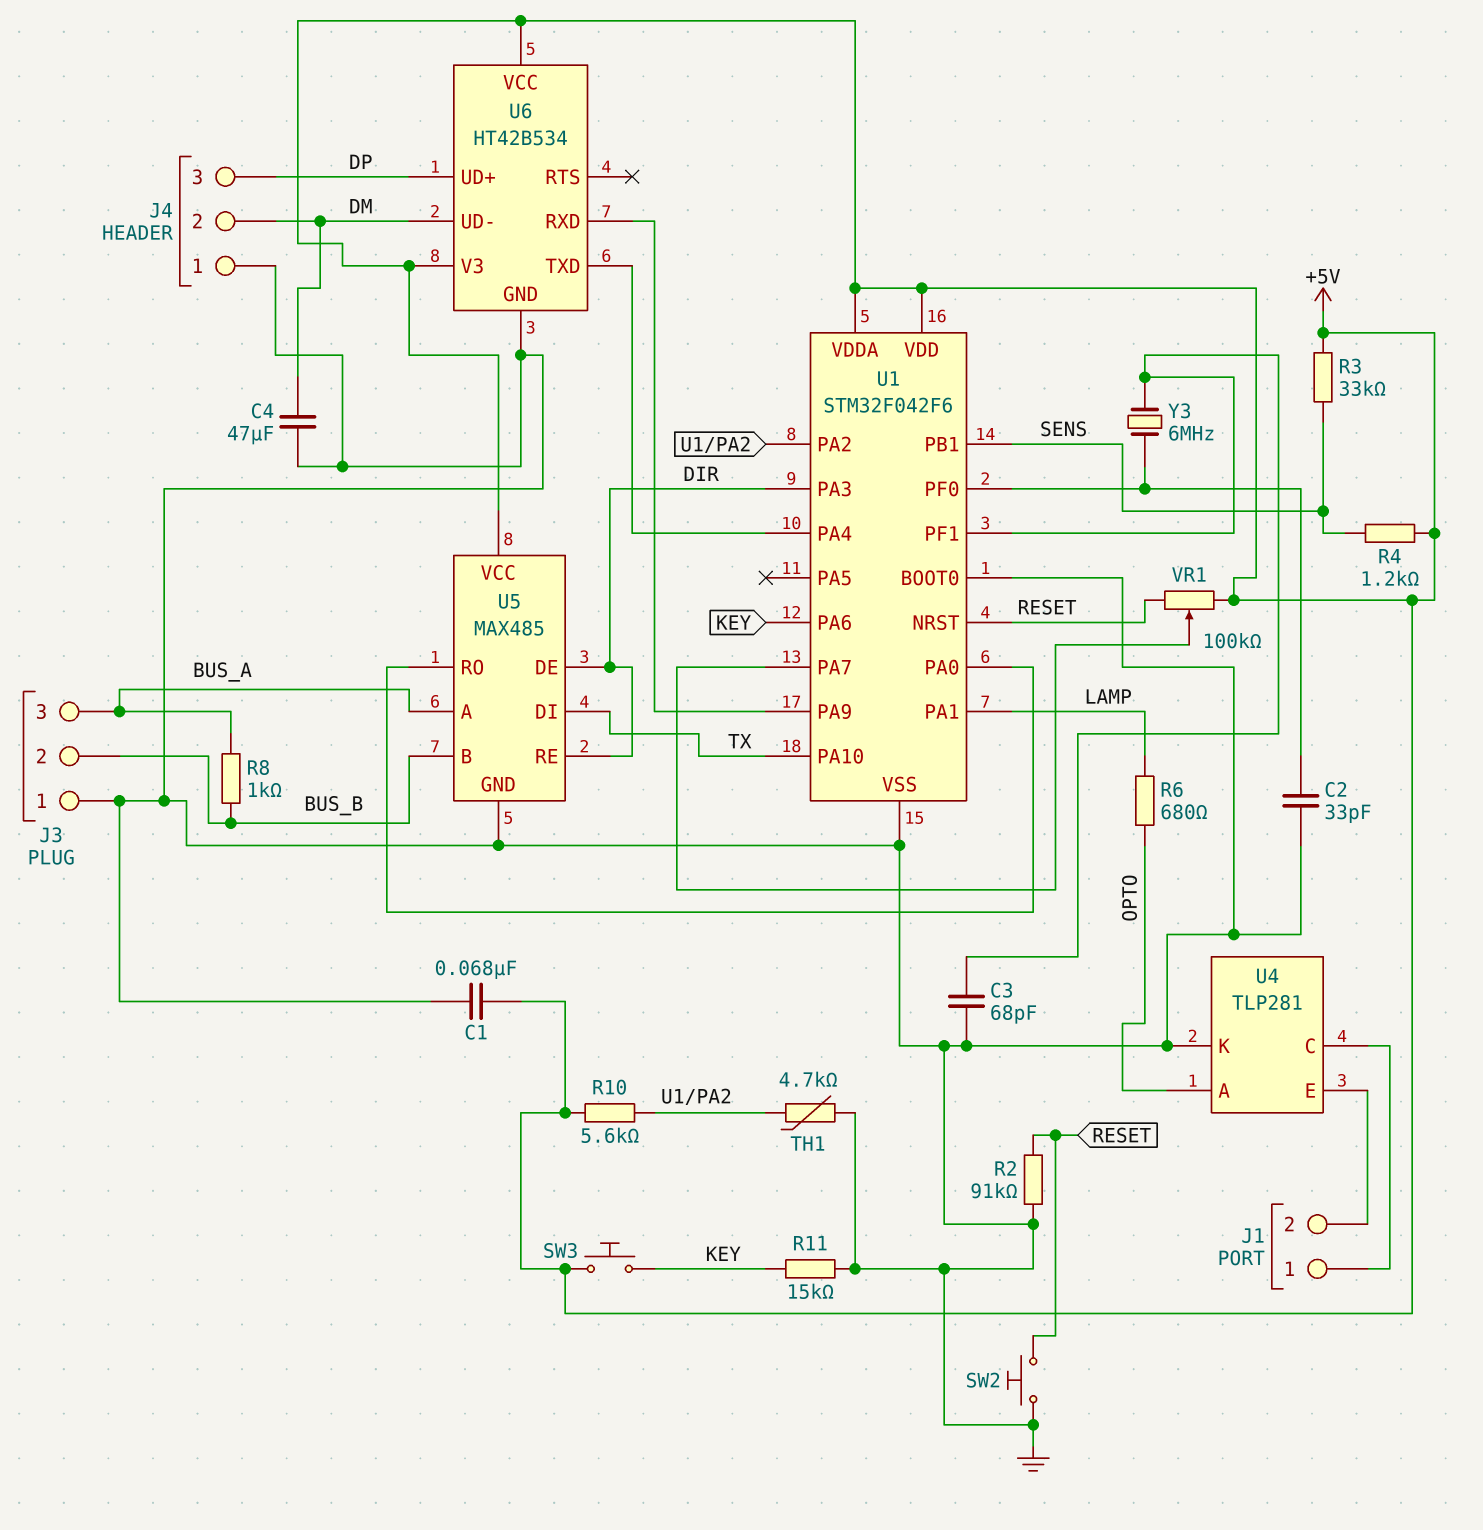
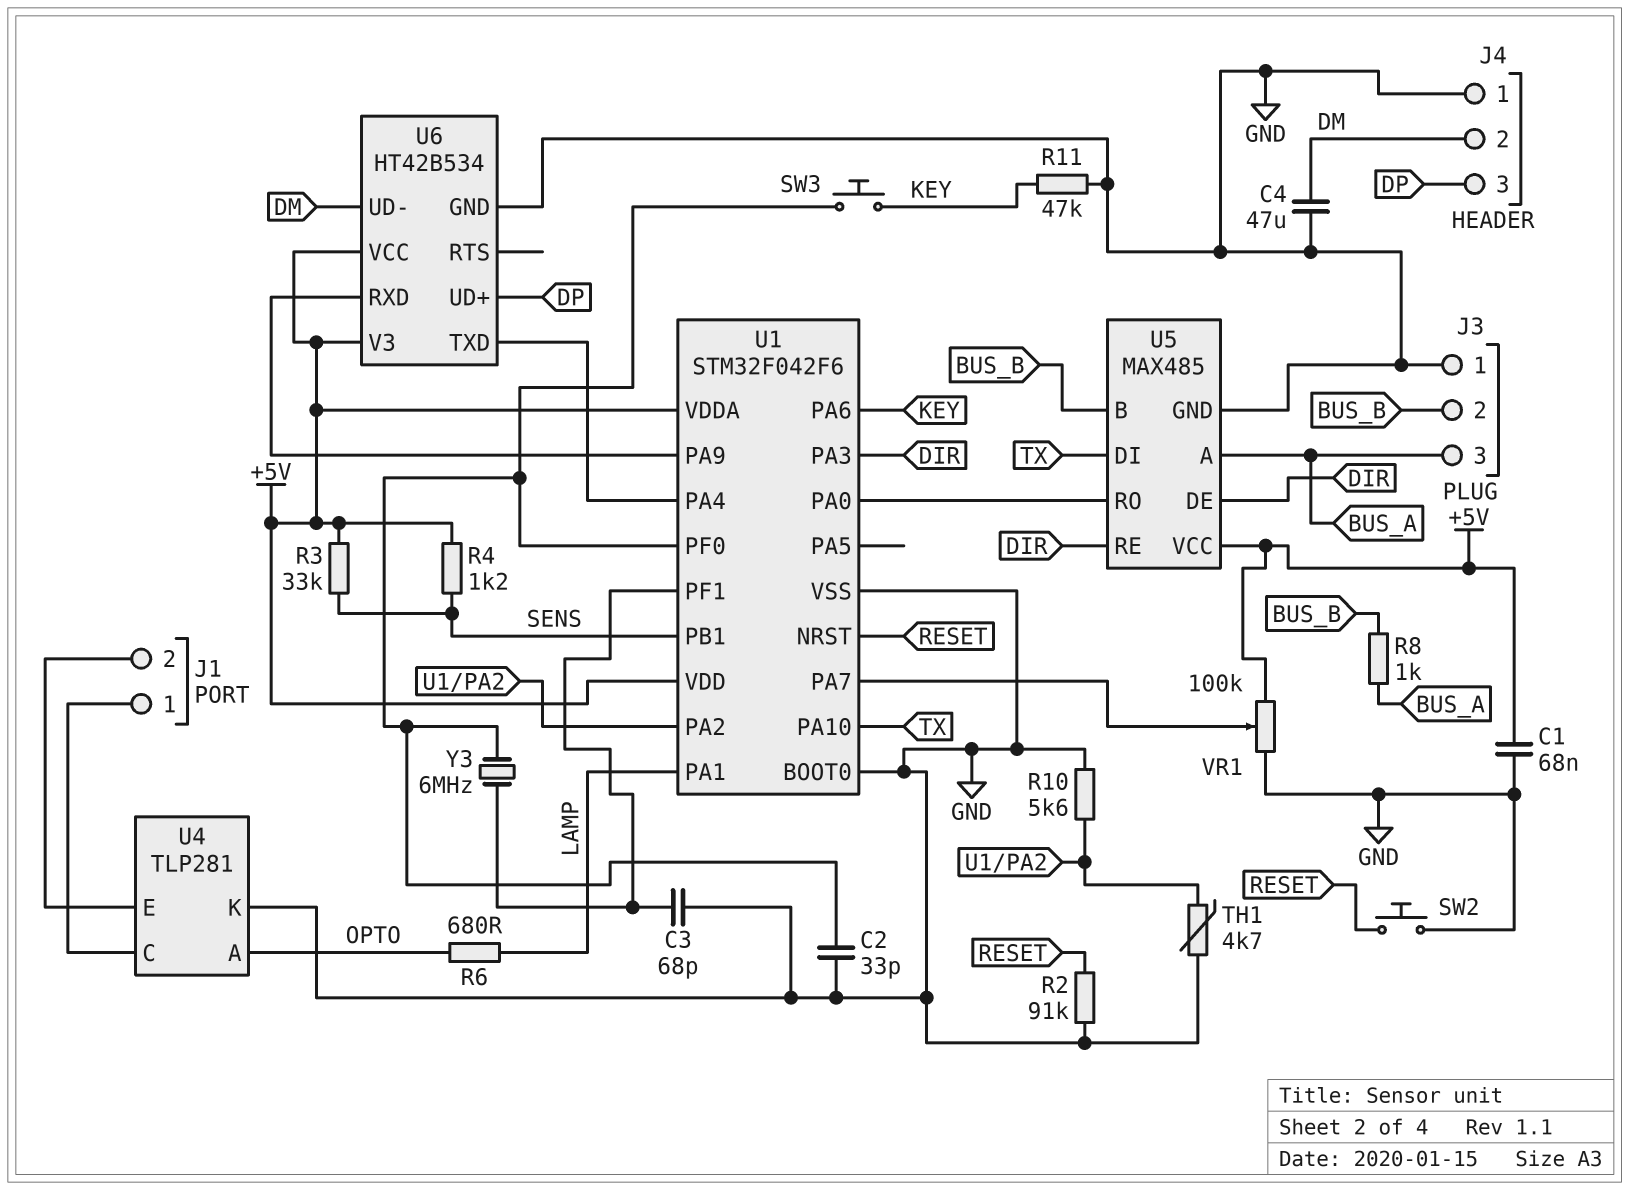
R10: 5.6k (+5V, U1/PA2) -> 5.6k (GND, U1/PA2)
R11: 15k (GND, KEY) -> 47k (GND, KEY)
SW3: button (+5V, KEY) -> button (KEY, U1/PF0)
VR1: 100k (+5V, RESET, wiper U1/PA7) -> 100k (+5V, GND, wiper U1/PA7)

